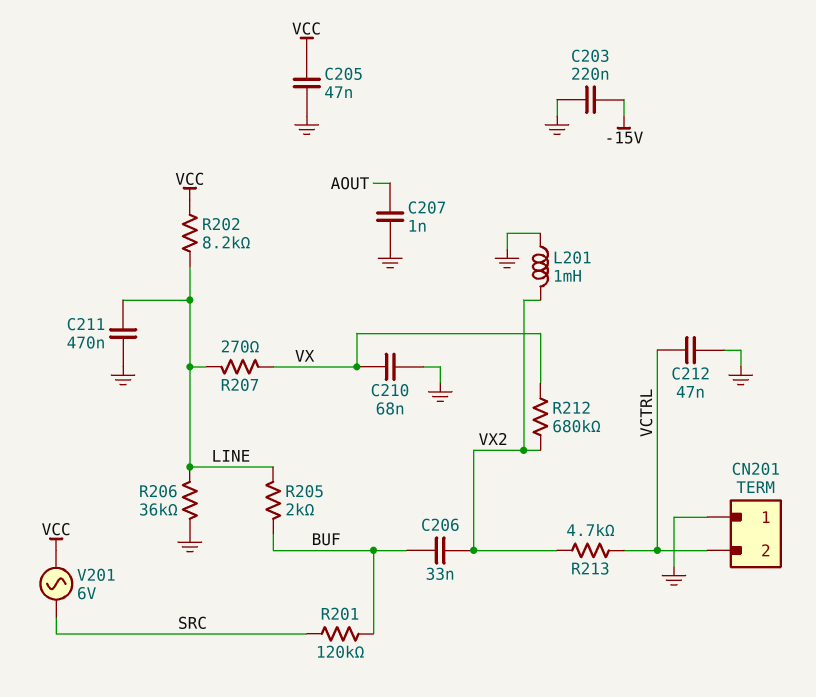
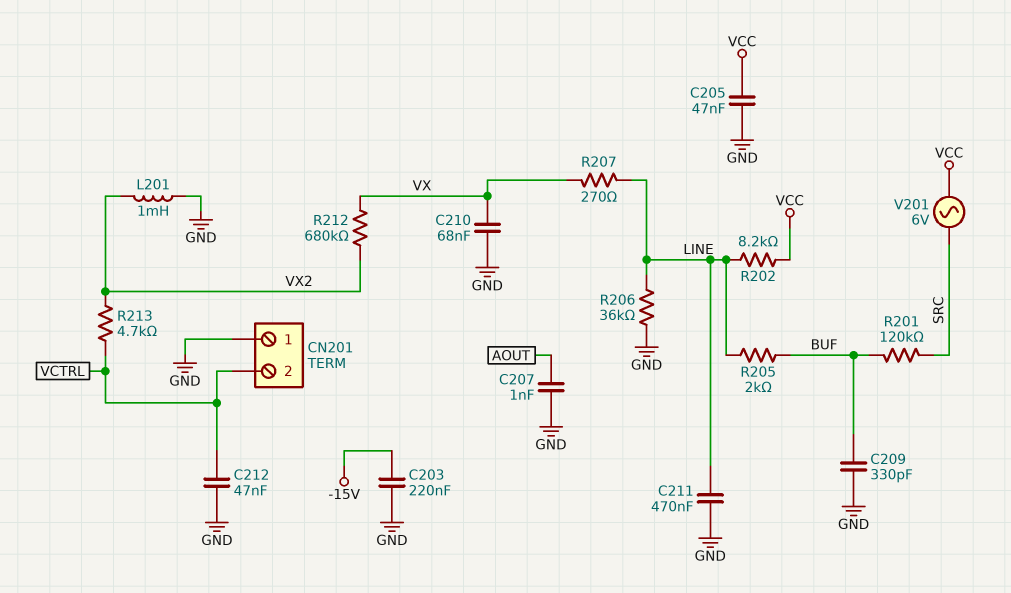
C206: 33nF (BUF, VX2) -> none
C209: none -> 330pF (BUF, GND)

